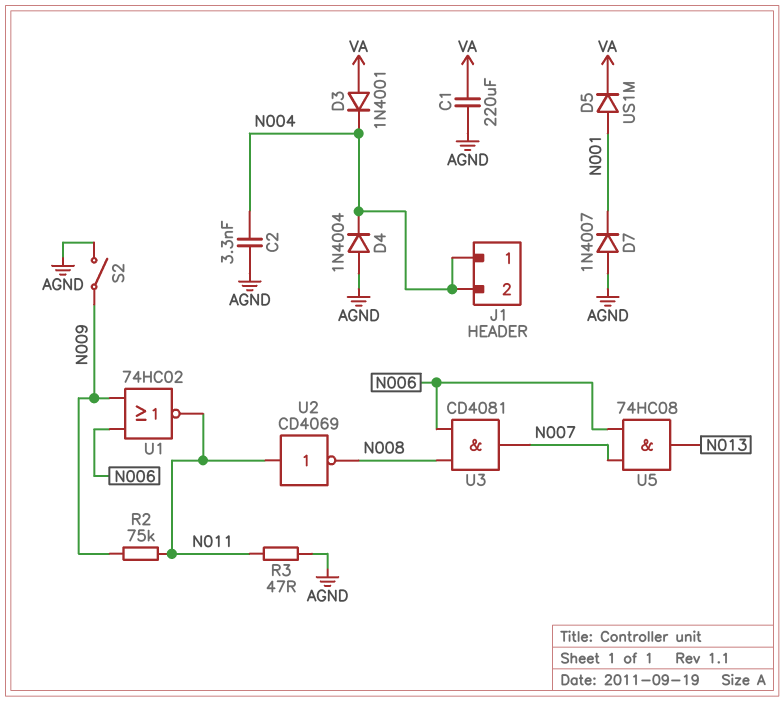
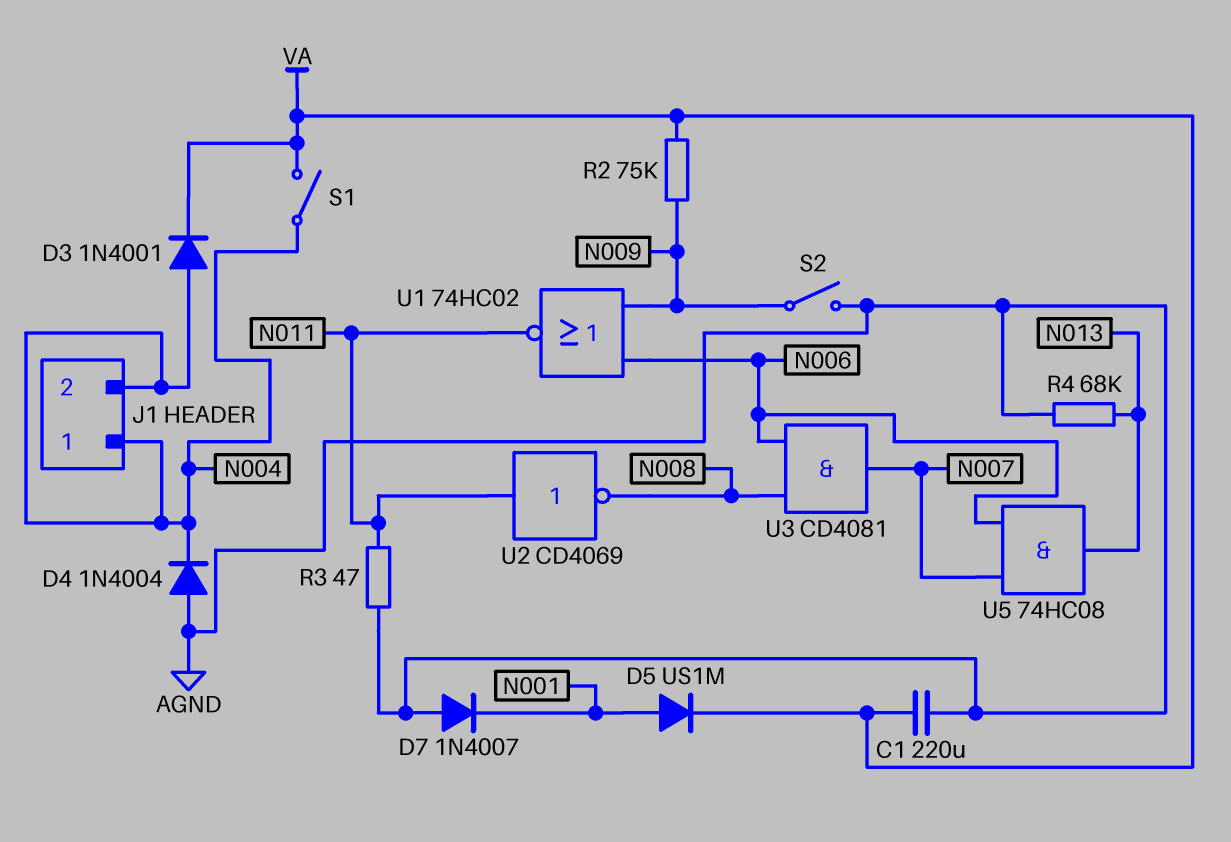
C2: 3.3nF (AGND, N004) -> none
D3: diode 1N4001 (A VA, K N004) -> diode 1N4001 (A N004, K VA)
R2: 75k (N009, N011) -> 75k (N009, VA)
R4: none -> 68k (AGND, N013)
S1: none -> switch (N004, VA)

